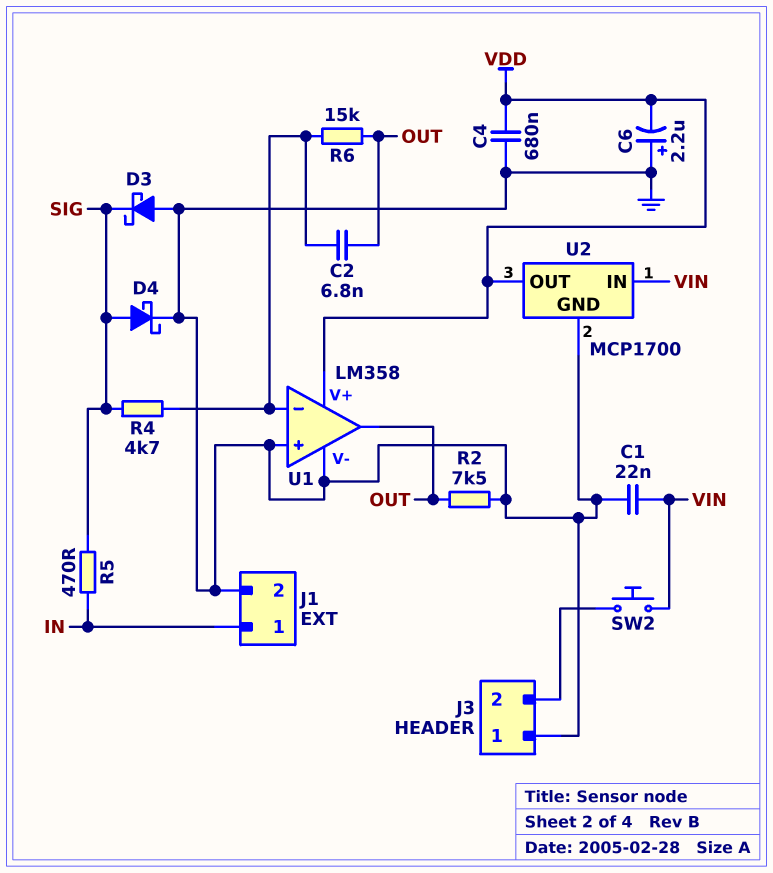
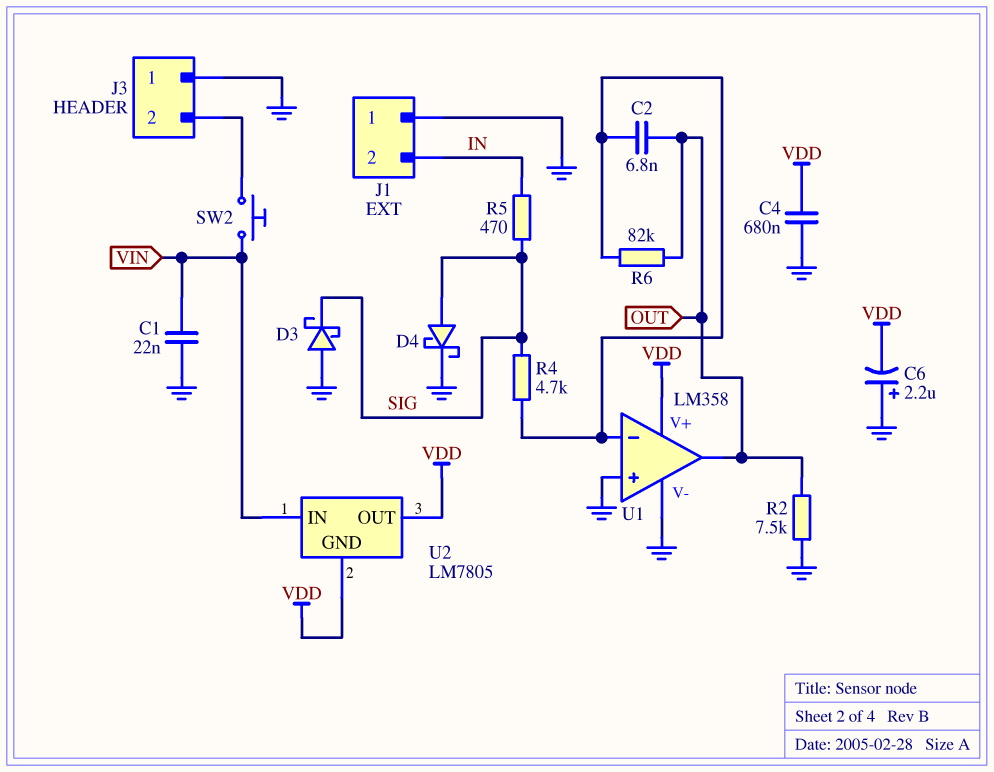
J1 pin 1: IN -> GND
J1 pin 2: GND -> IN
R6: 15k (OUT, U1/in-) -> 82k (OUT, U1/in-)
U2: MCP1700 -> LM7805
U2 pin GND: GND -> VDD

